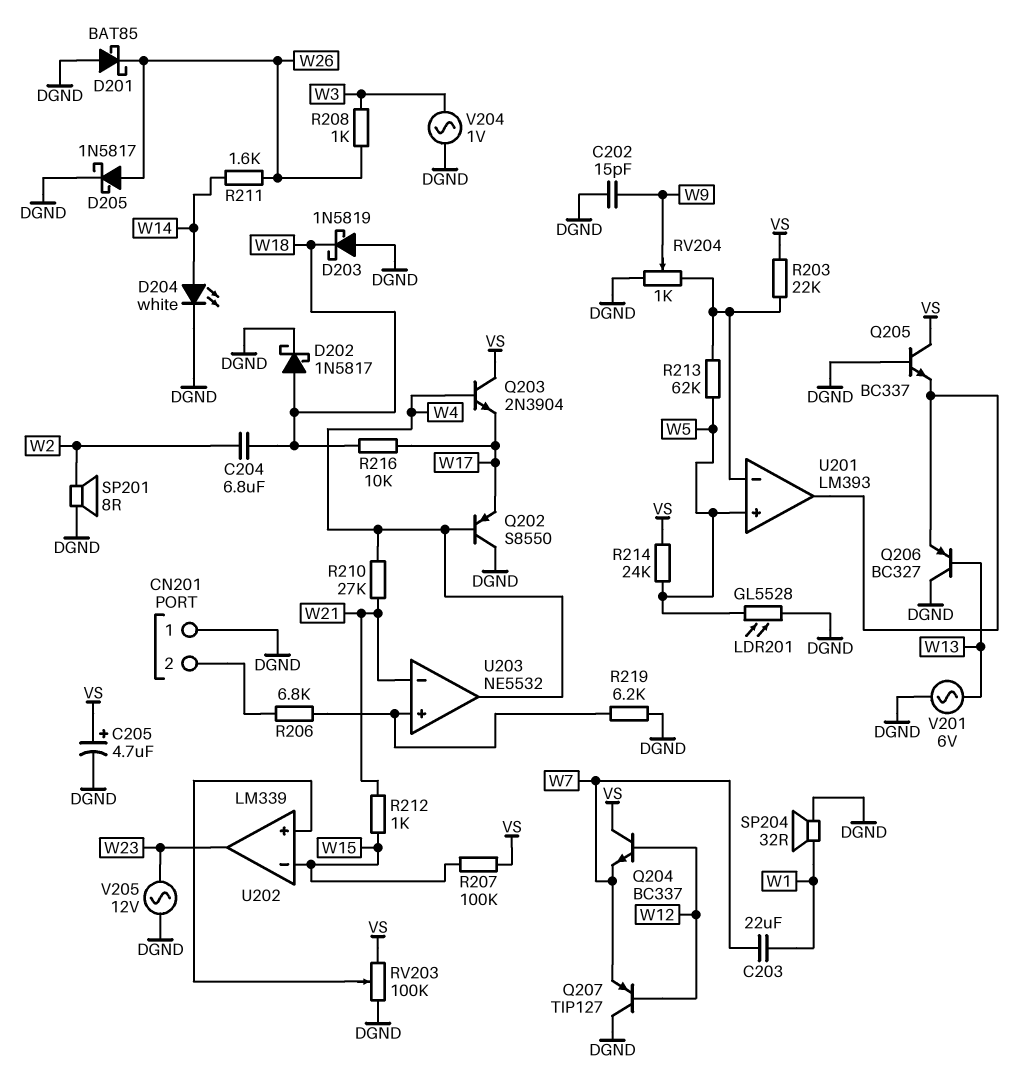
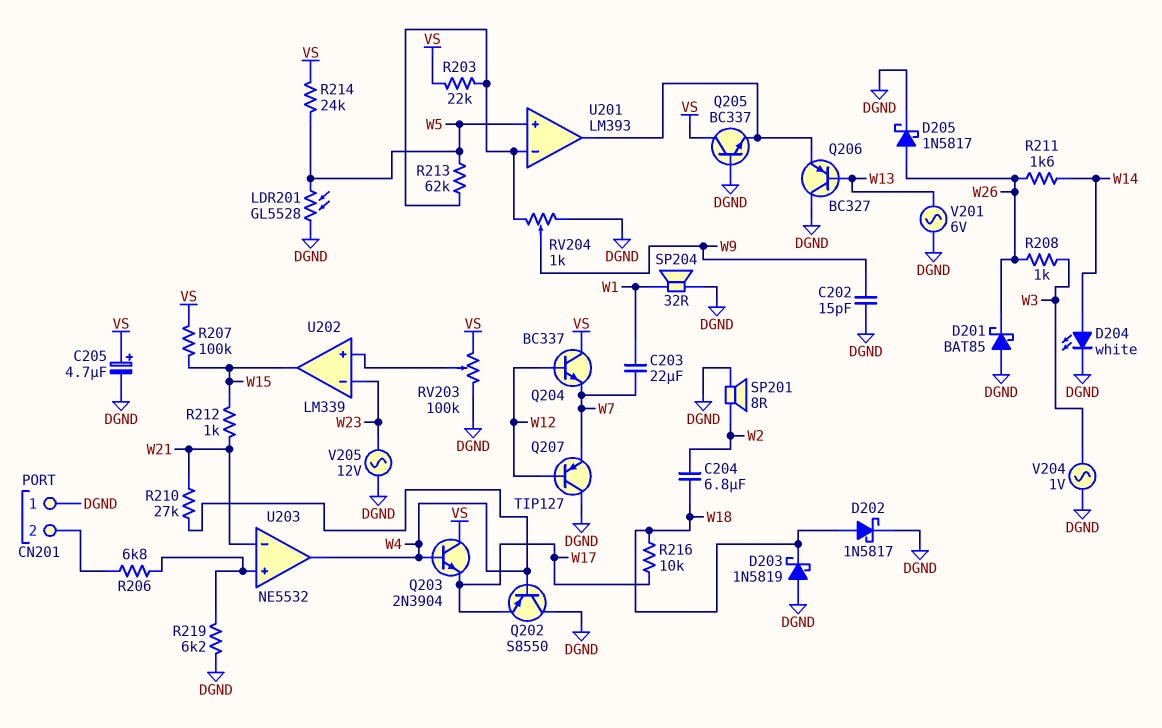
U202 pin in-: W15 -> W23
U202 pin out: W23 -> W15

